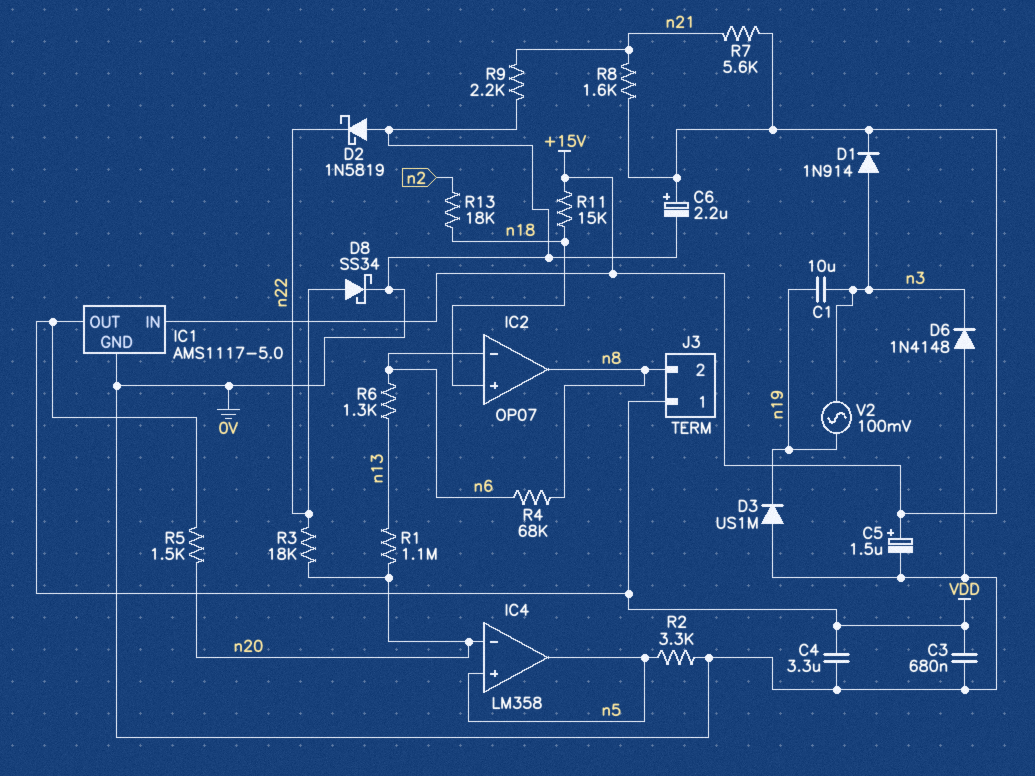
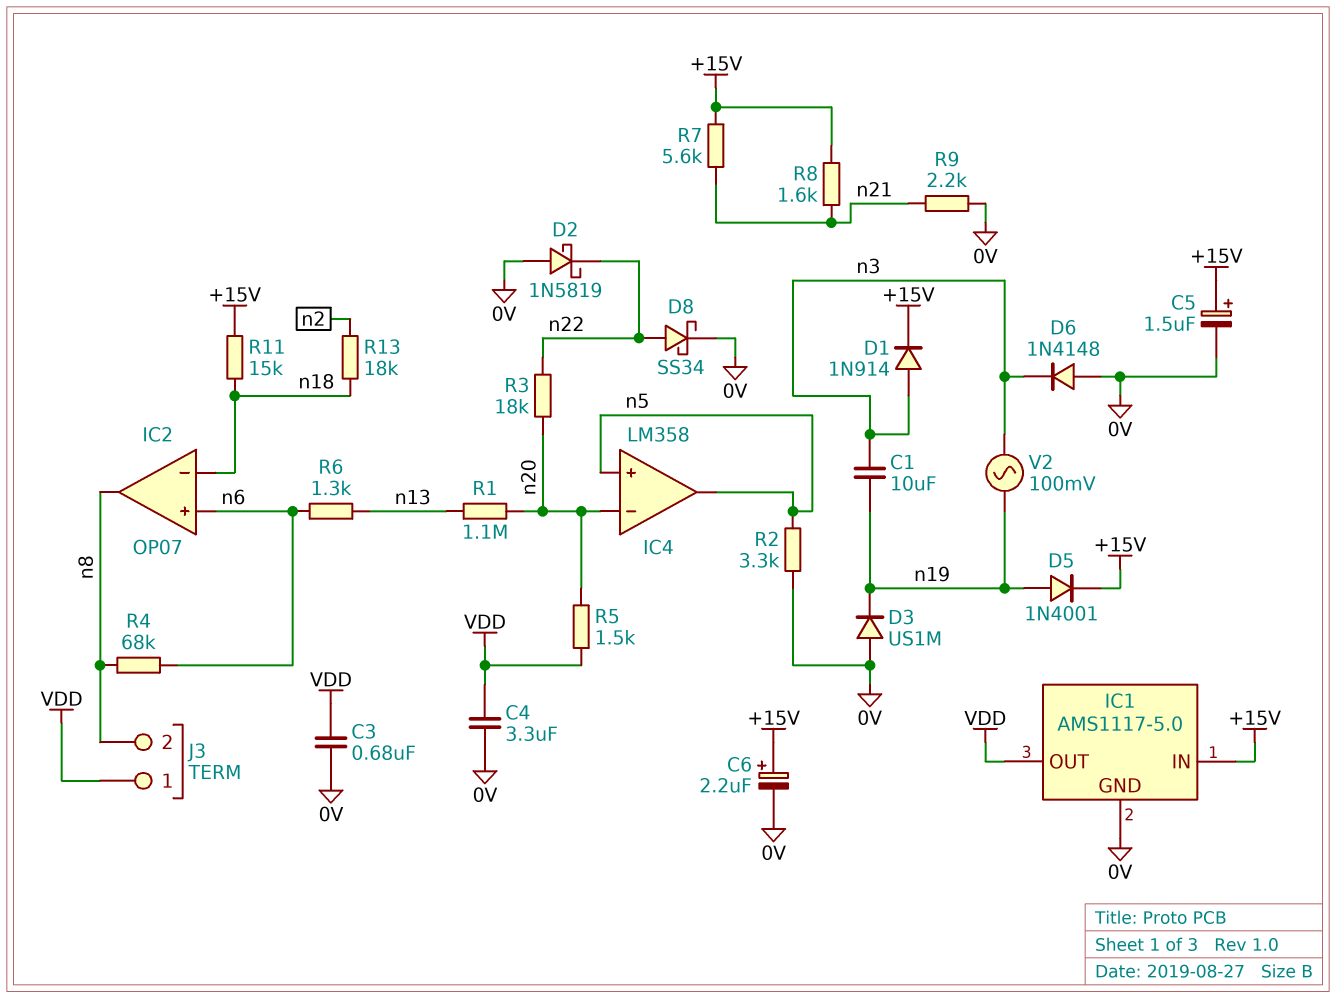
D5: none -> diode 1N4001 (A n19, K +15V)
IC2 pin in+: n18 -> n6
IC2 pin in-: n6 -> n18

